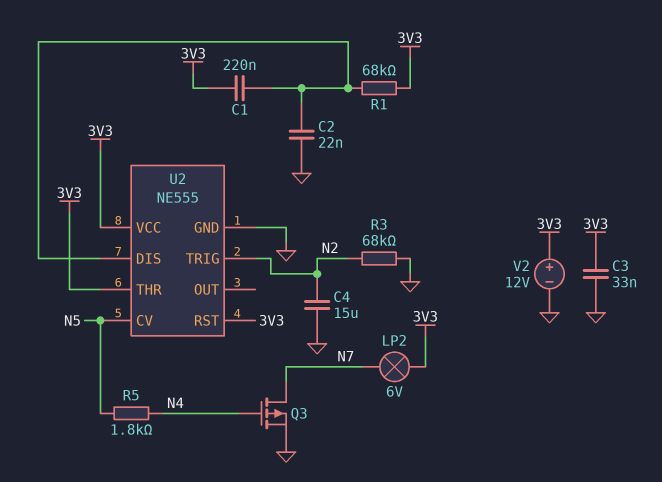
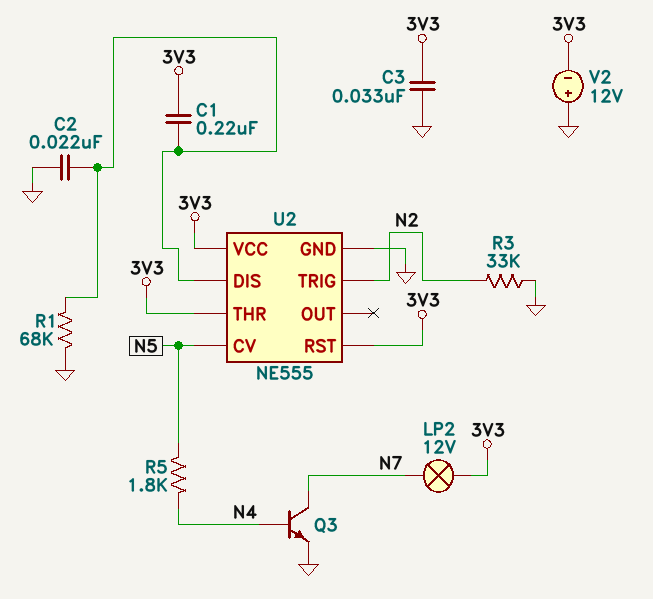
C4: 15uF (GND, N2) -> none
LP2: lamp 6V (3V3, N7) -> lamp 12V (3V3, N7)
Q3: PMOS (G N4, D N7, S GND) -> NPN (B N4, C N7, E GND)
R1: 68k (3V3, U2/DIS) -> 68k (GND, U2/DIS)
R3: 68k (GND, N2) -> 33k (GND, N2)
V2: 12V (plus 3V3, minus GND) -> 12V (plus GND, minus 3V3)

